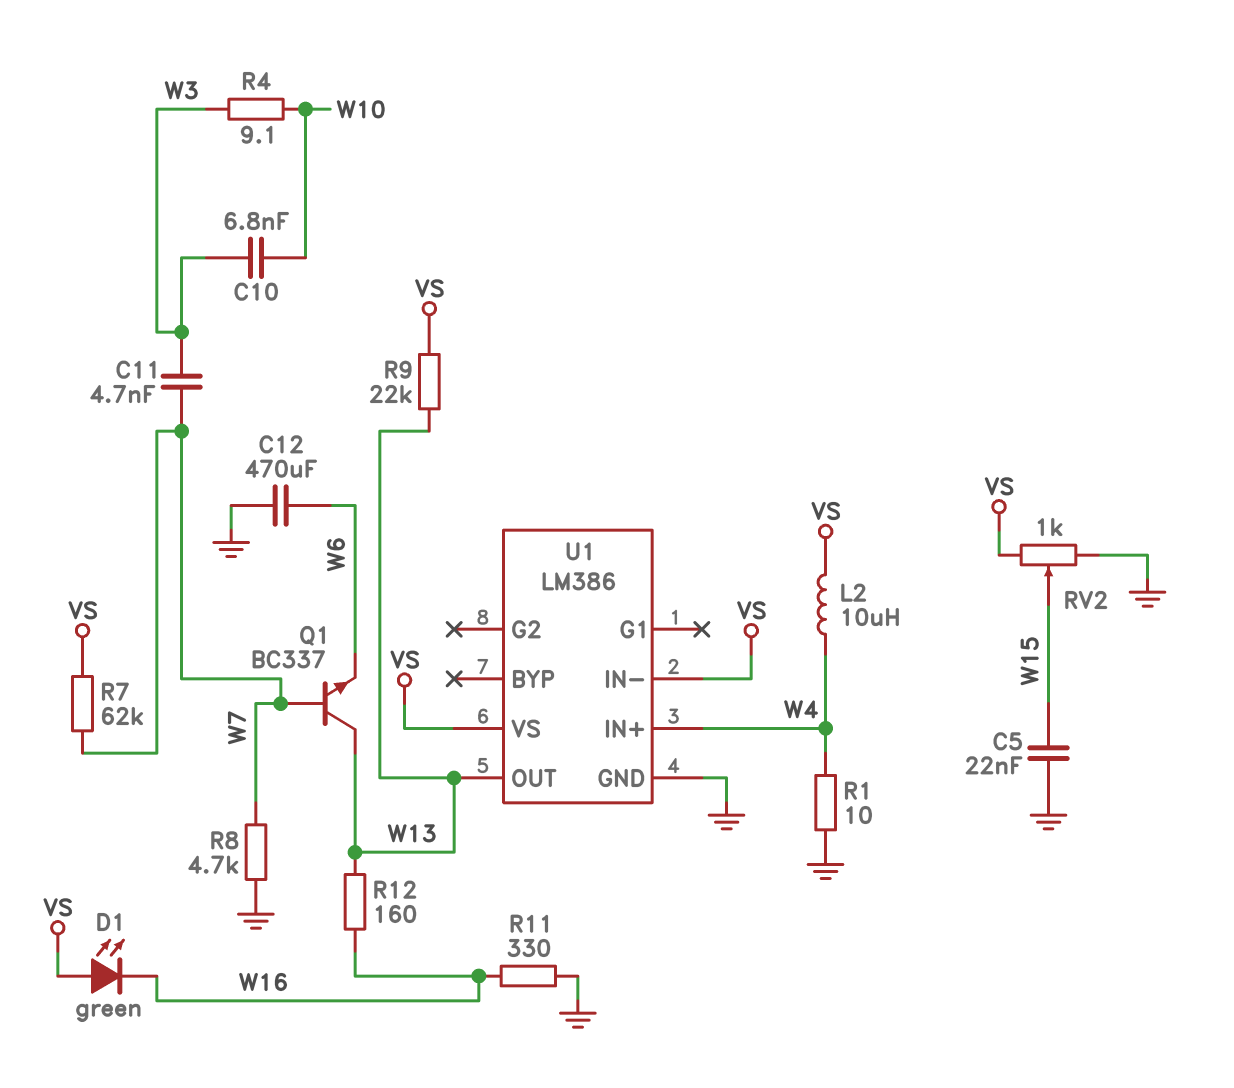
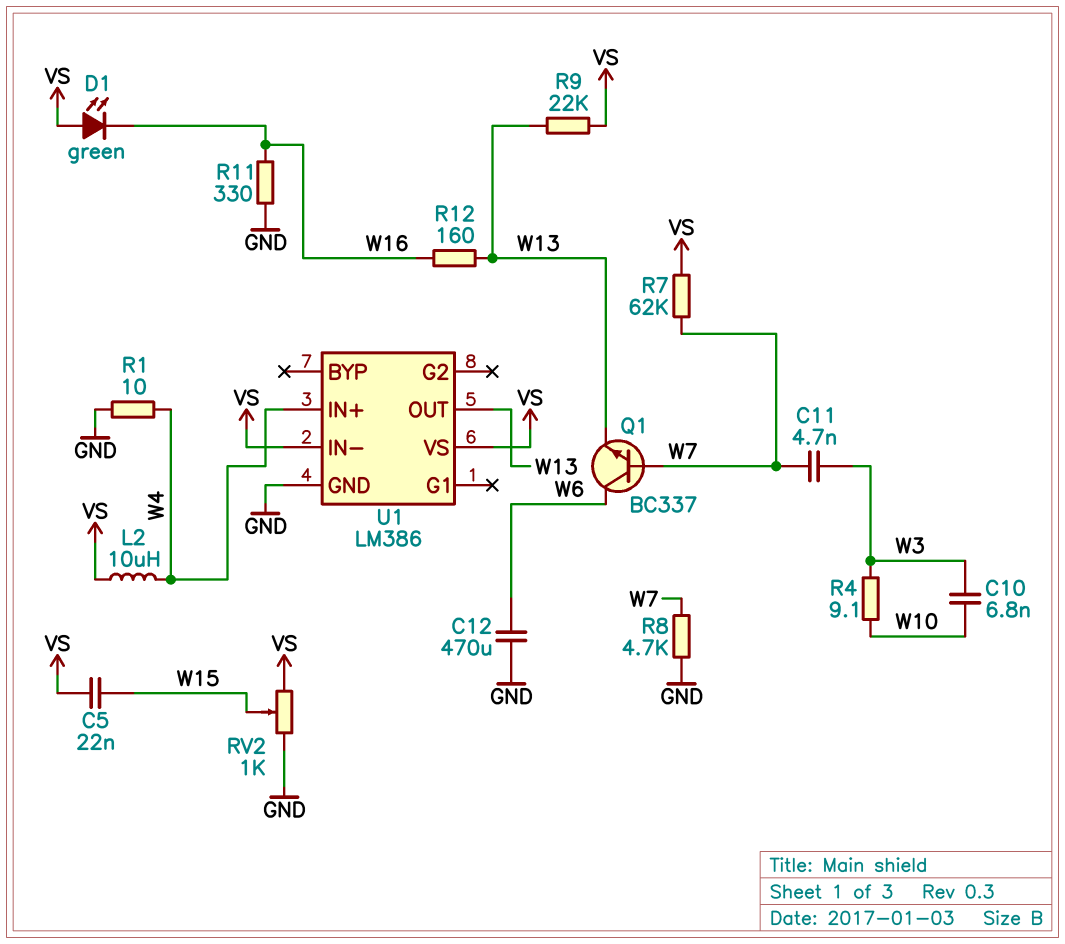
C5: 22nF (GND, W15) -> 22nF (VS, W15)
Q1: NPN BC337 (B W7, C W13, E W6) -> NPN BC337 (B W7, C W6, E W13)

